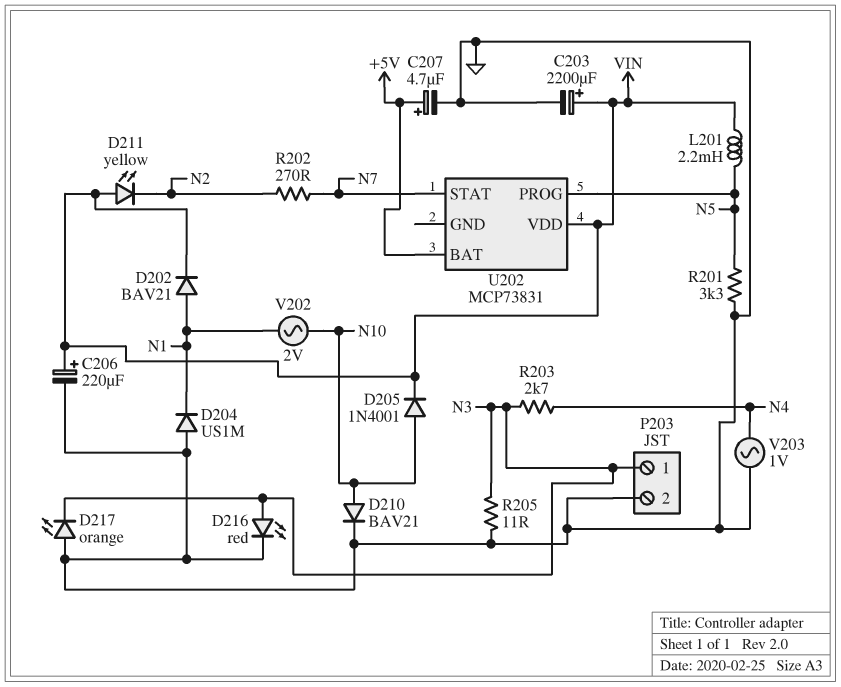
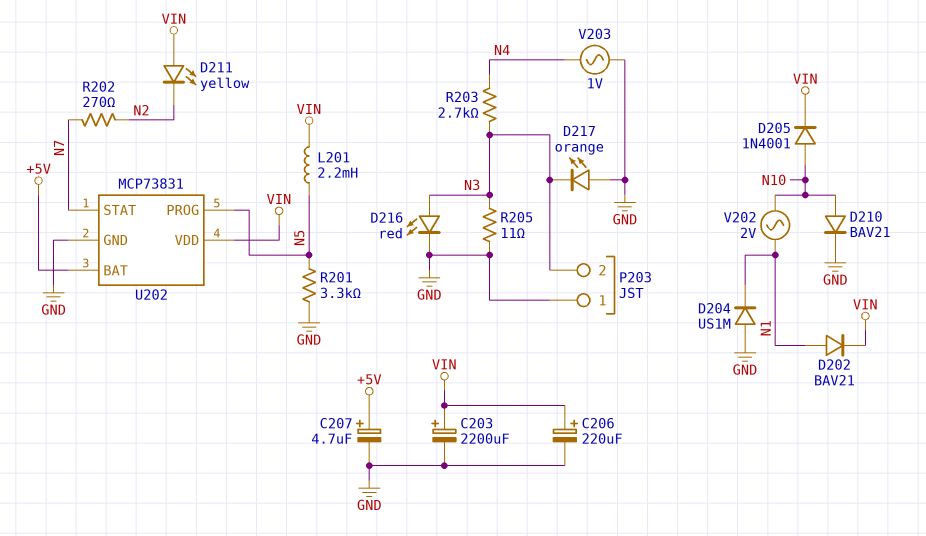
P203 pin 1: N3 -> GND
P203 pin 2: GND -> N3
U202 pin GND: none -> GND

